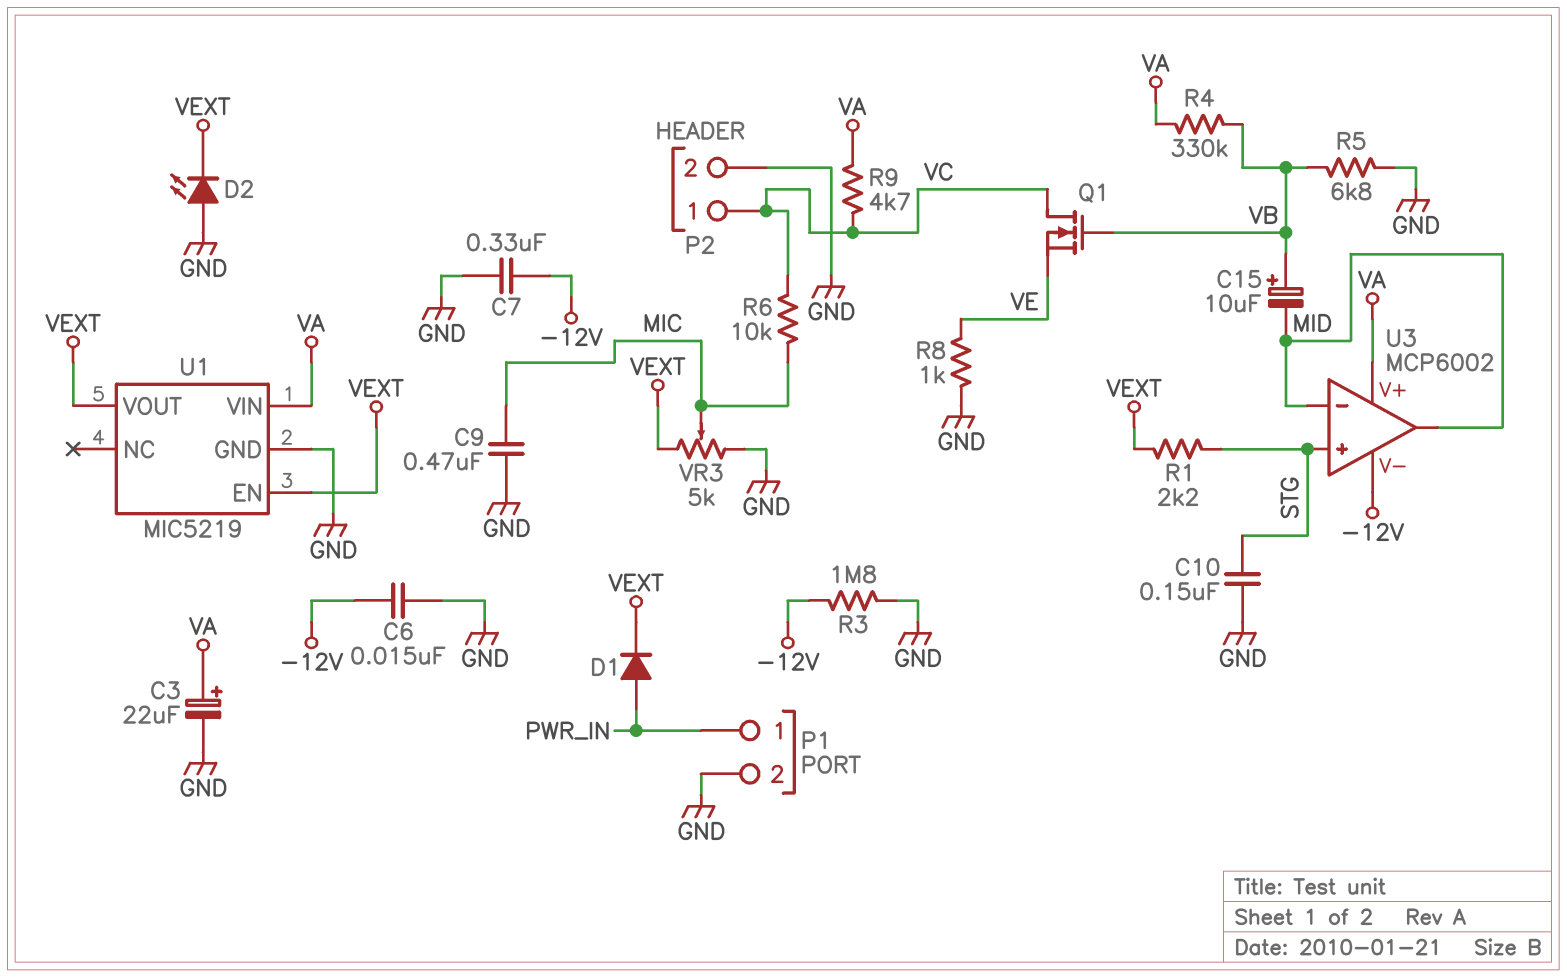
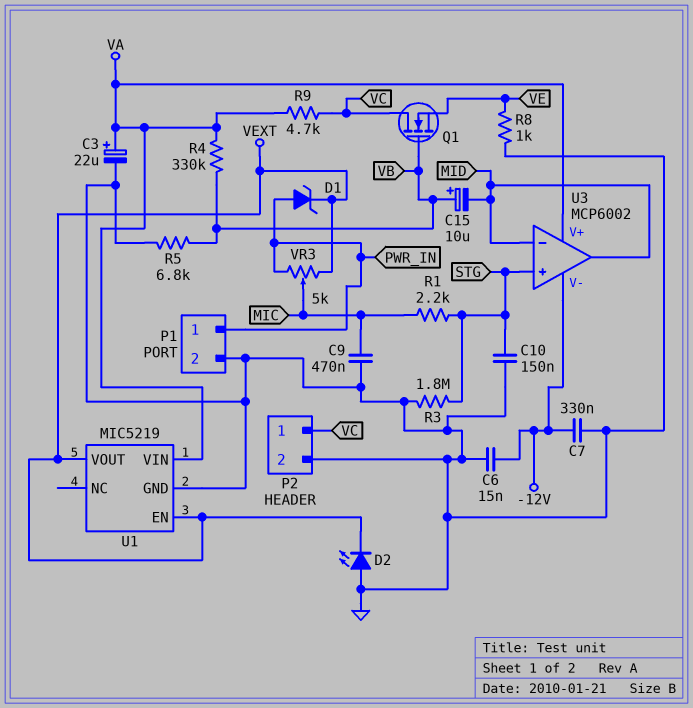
D1: diode (A PWR_IN, K VEXT) -> zener (A PWR_IN, K VEXT)
R1: 2.2k (STG, VEXT) -> 2.2k (MIC, STG)
R3: 1.8M (-12V, GND) -> 1.8M (GND, STG)
R6: 10k (MIC, VC) -> none
VR3: 5k (GND, VEXT, wiper MIC) -> 5k (PWR_IN, VEXT, wiper MIC)

